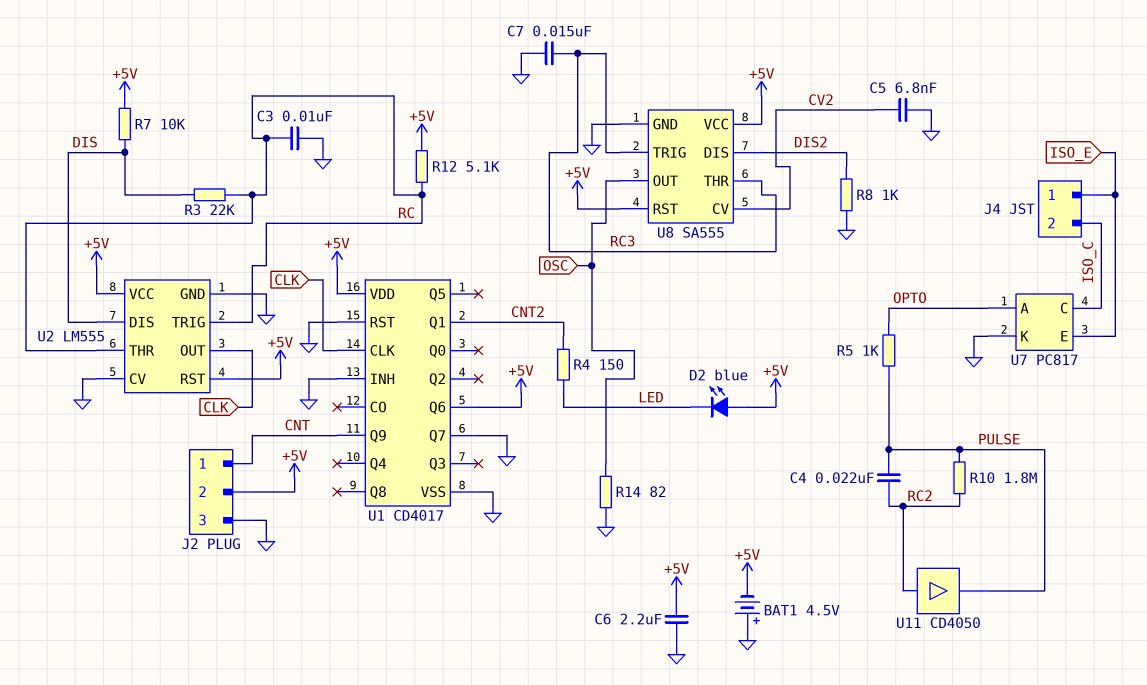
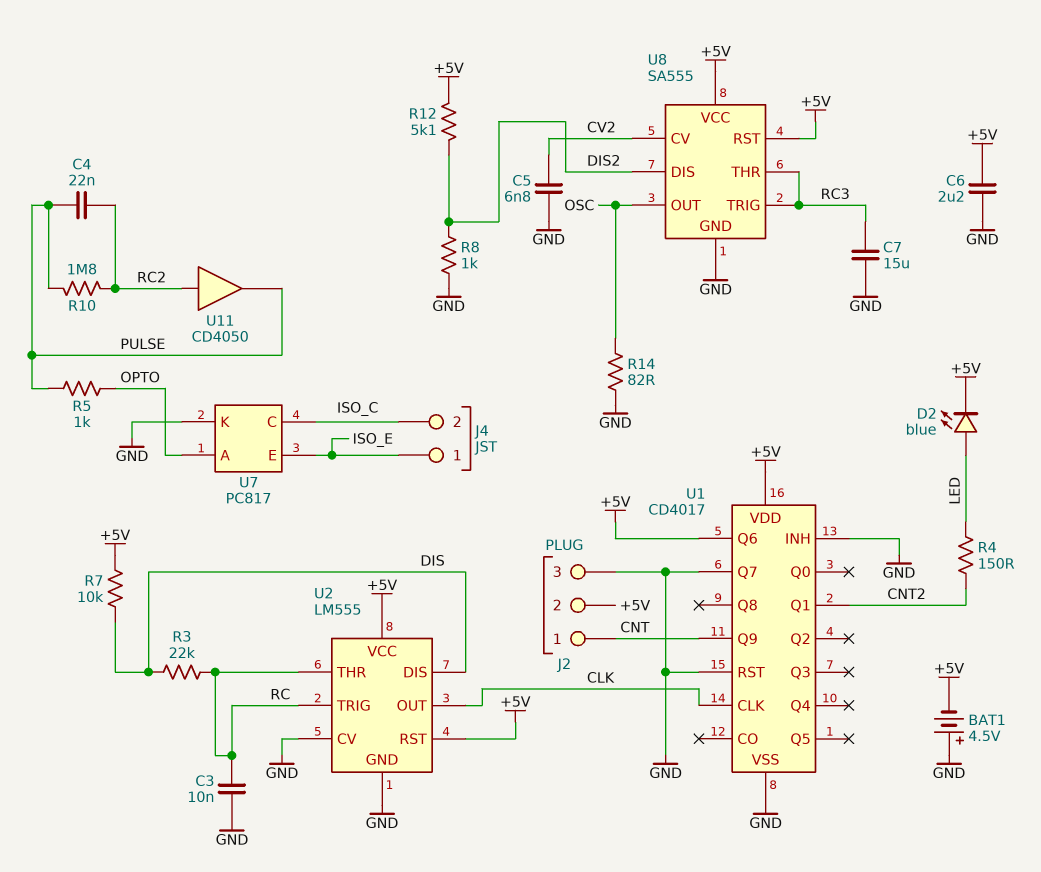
C7: 15nF (GND, RC3) -> 15uF (GND, RC3)
D2: LED blue (A +5V, K LED) -> LED blue (A LED, K +5V)
R12: 5.1k (+5V, RC) -> 5.1k (+5V, DIS2)

